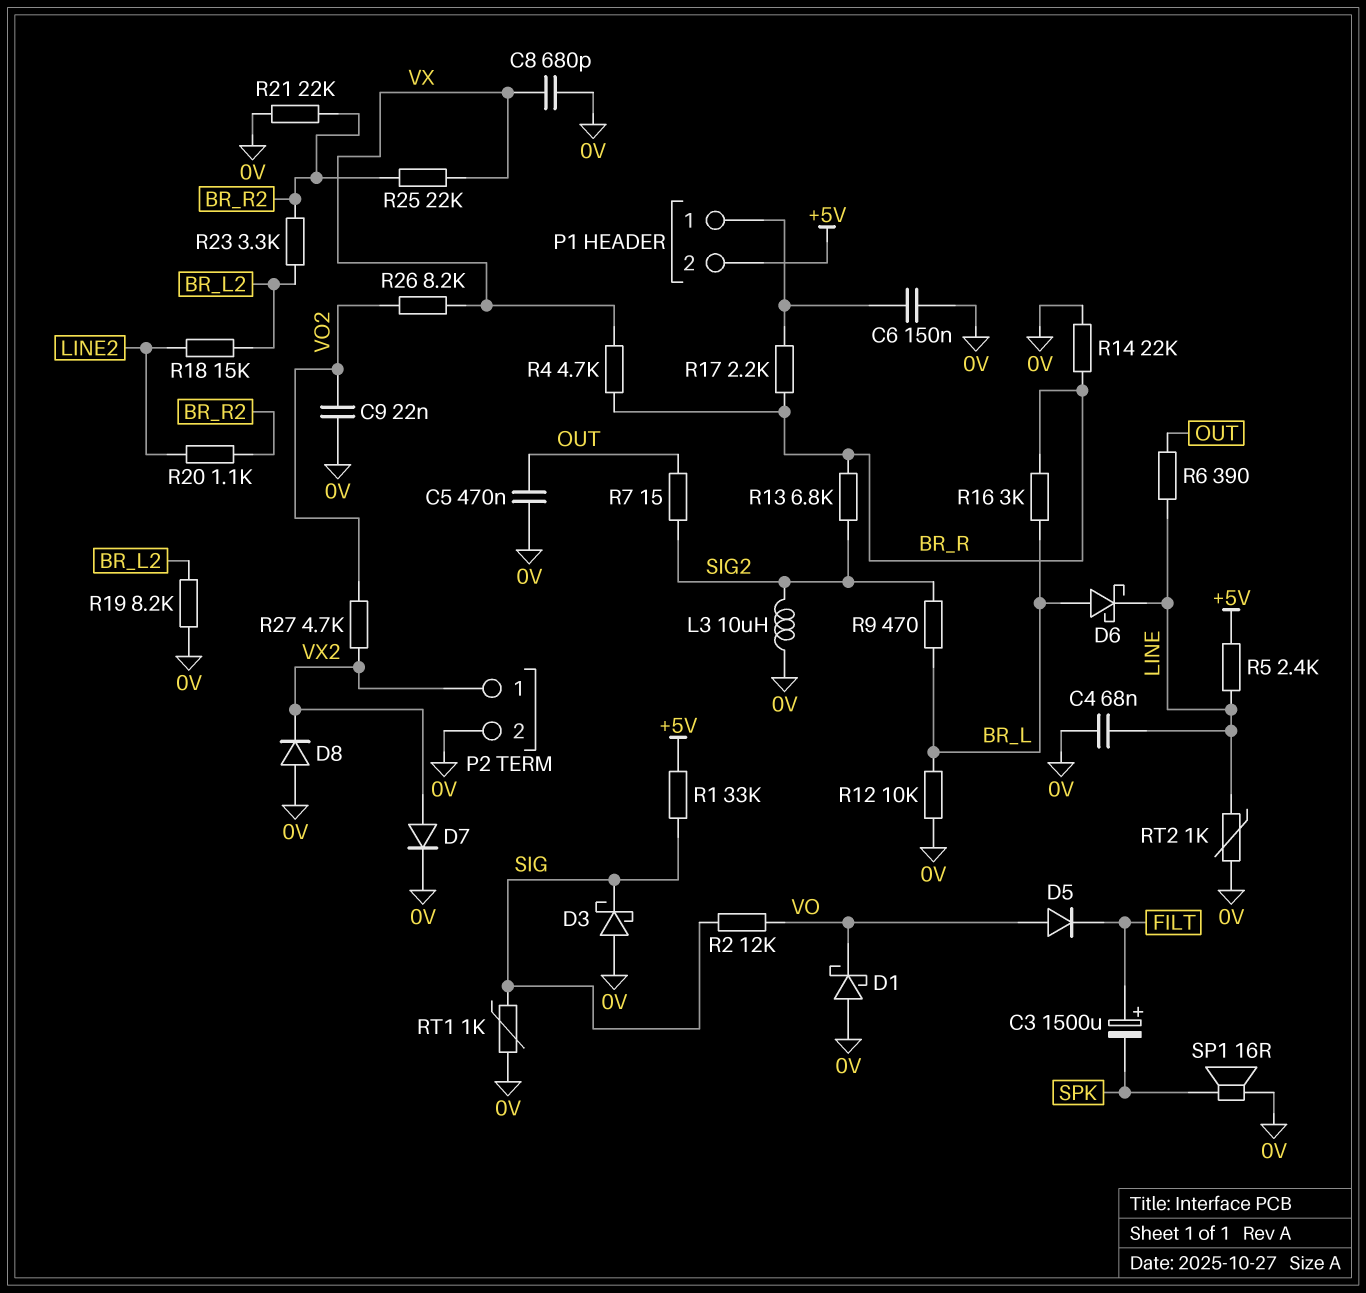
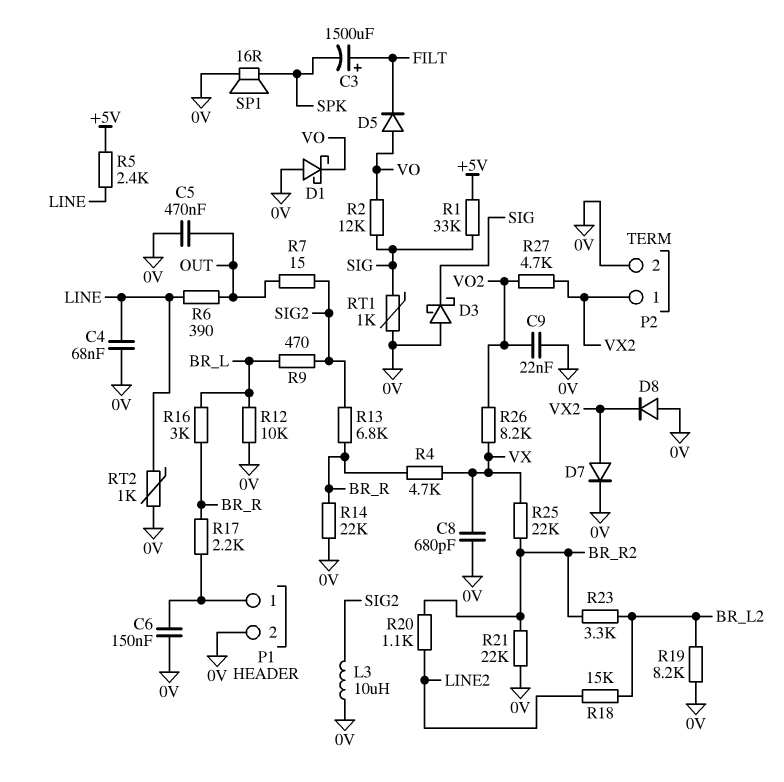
D6: schottky (A BR_L, K LINE) -> none
P1 pin 2: +5V -> 0V

